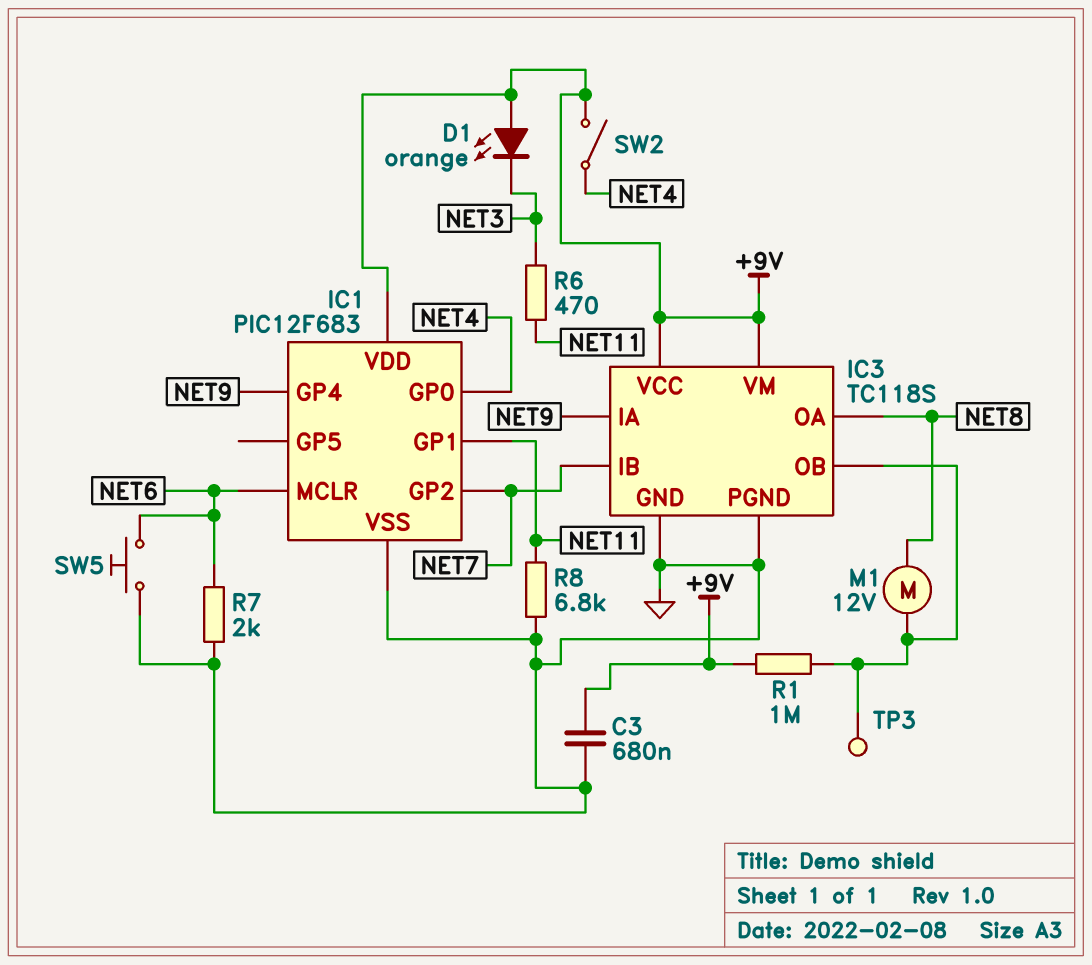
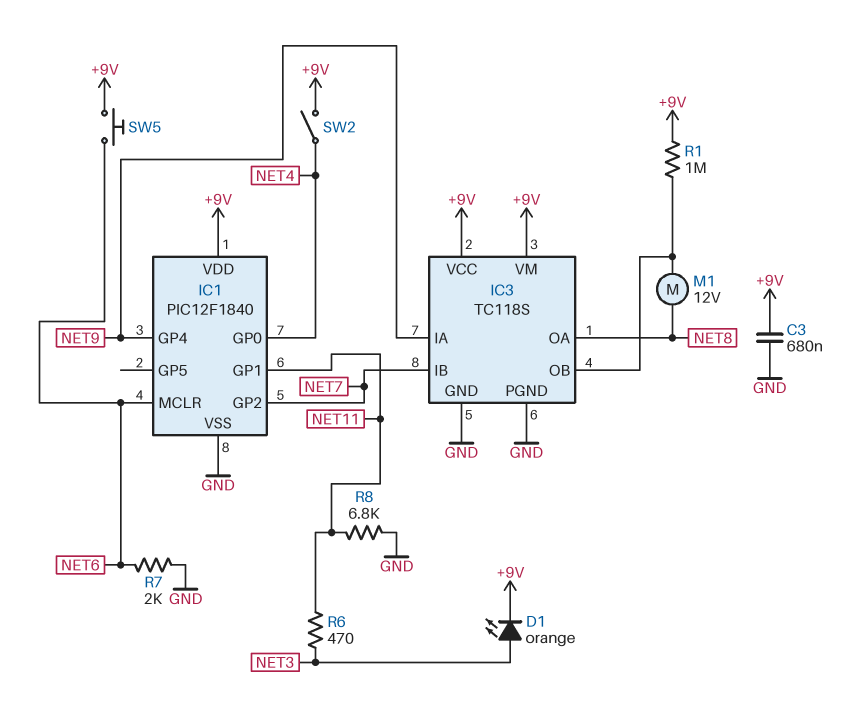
D1: LED orange (A +9V, K NET3) -> LED orange (A NET3, K +9V)
IC1: PIC12F683 -> PIC12F1840
SW5: button (GND, NET6) -> button (+9V, NET6)
TP3: test point (IC3/OB) -> none

